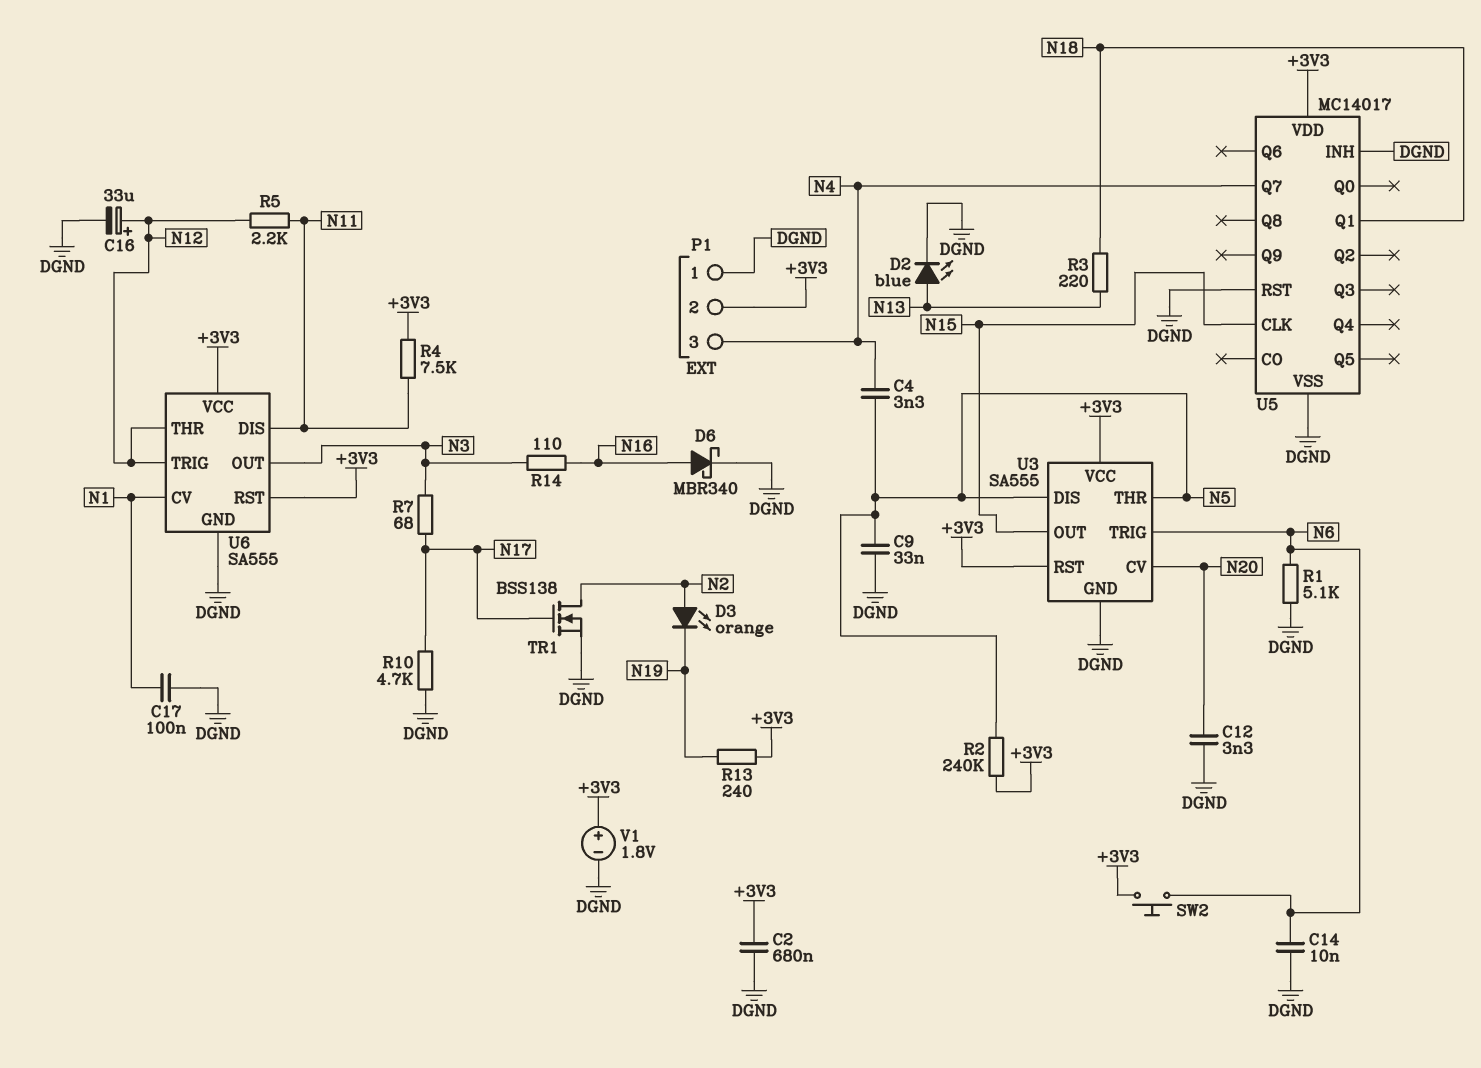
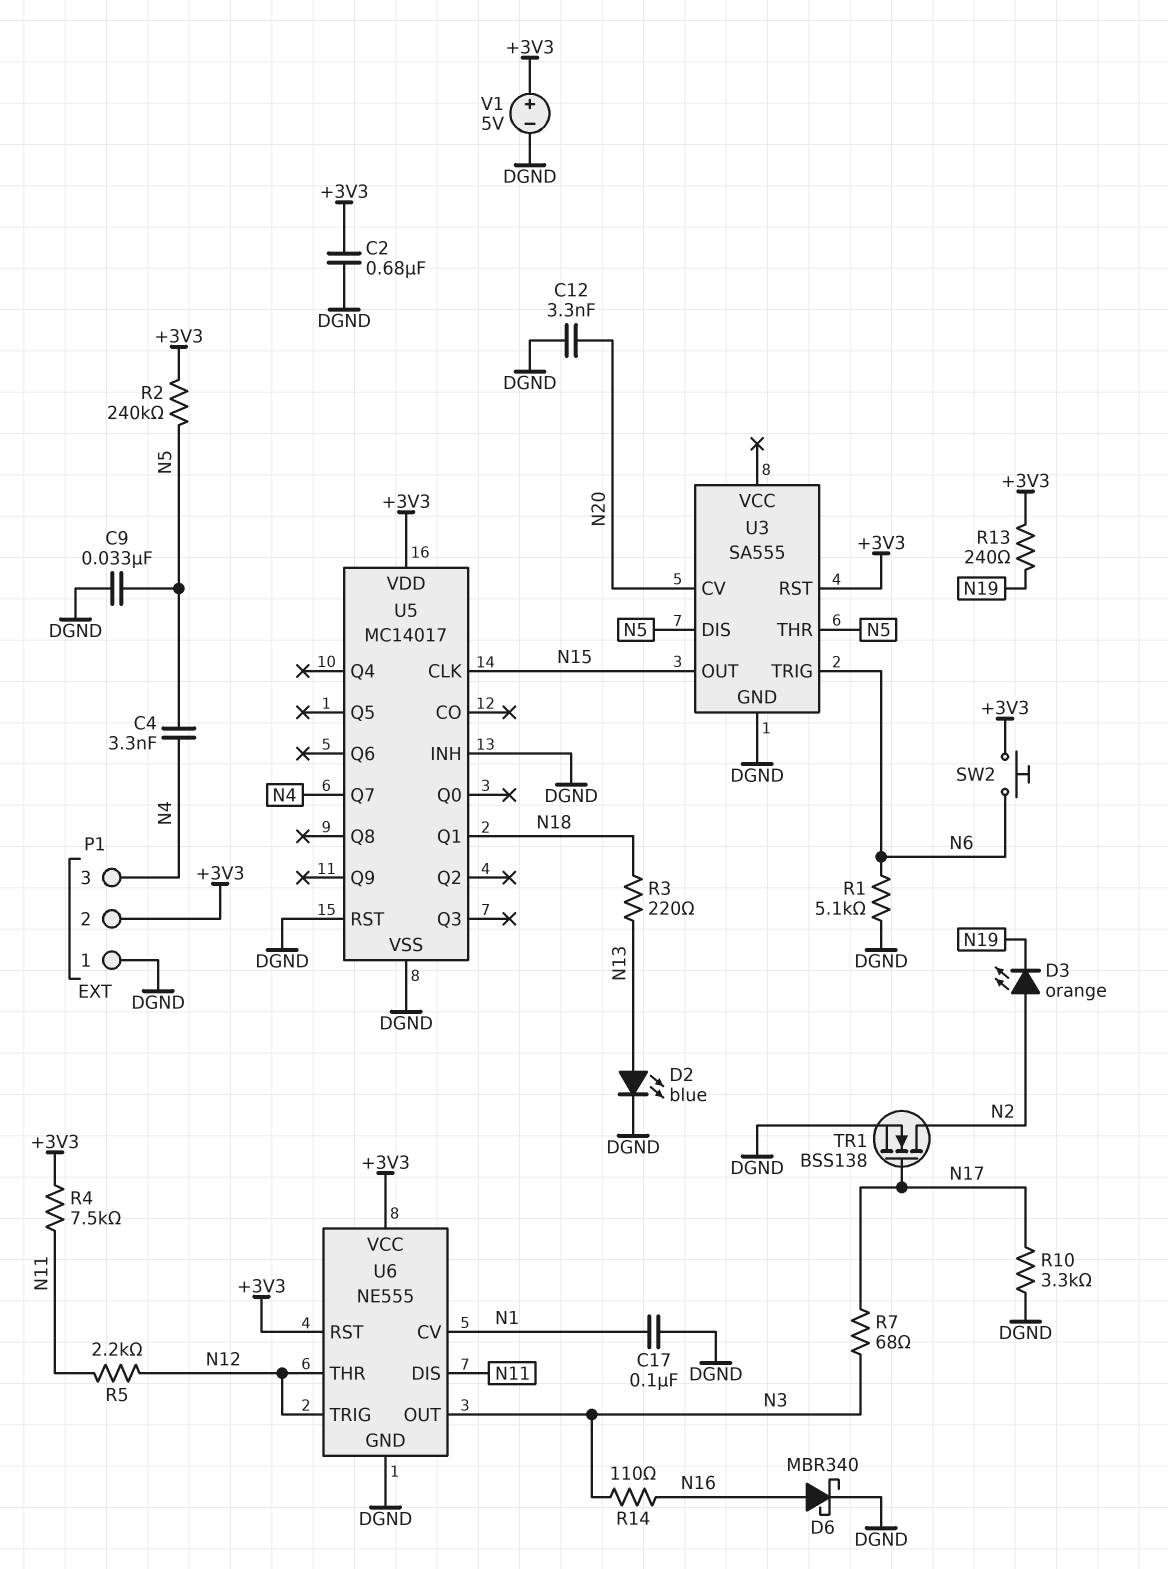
C14: 10nF (DGND, N6) -> none
C16: 33uF (plus N12, minus DGND) -> none
R10: 4.7k (DGND, N17) -> 3.3k (DGND, N17)
U3 pin VCC: +3V3 -> none
U6: SA555 -> NE555
V1: 1.8V (plus +3V3, minus DGND) -> 5V (plus +3V3, minus DGND)

